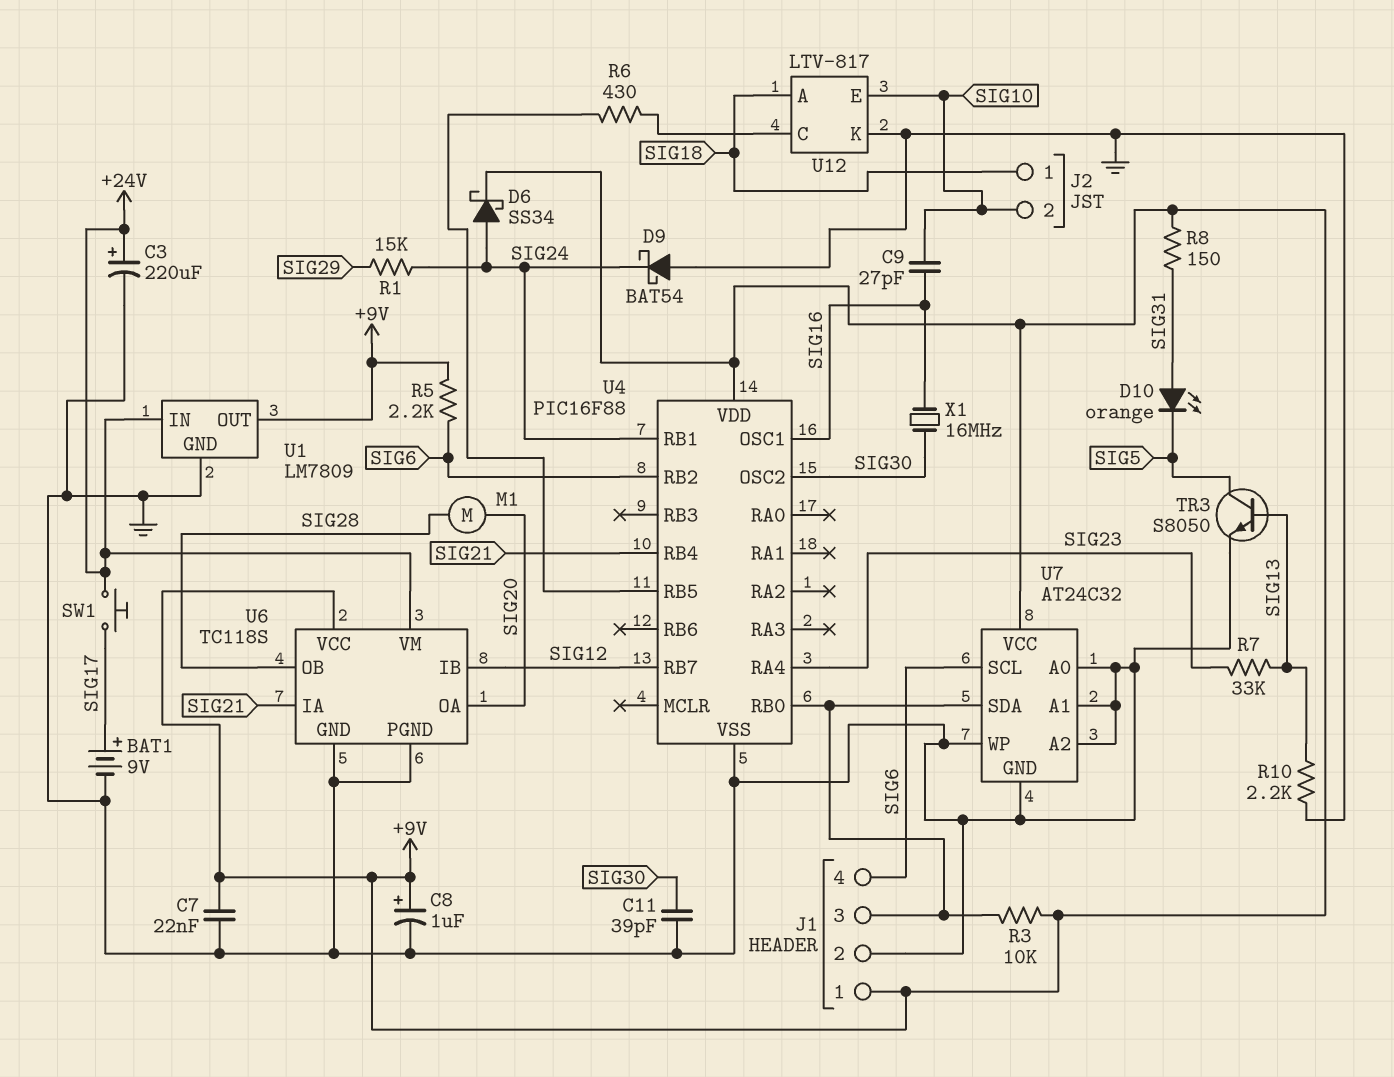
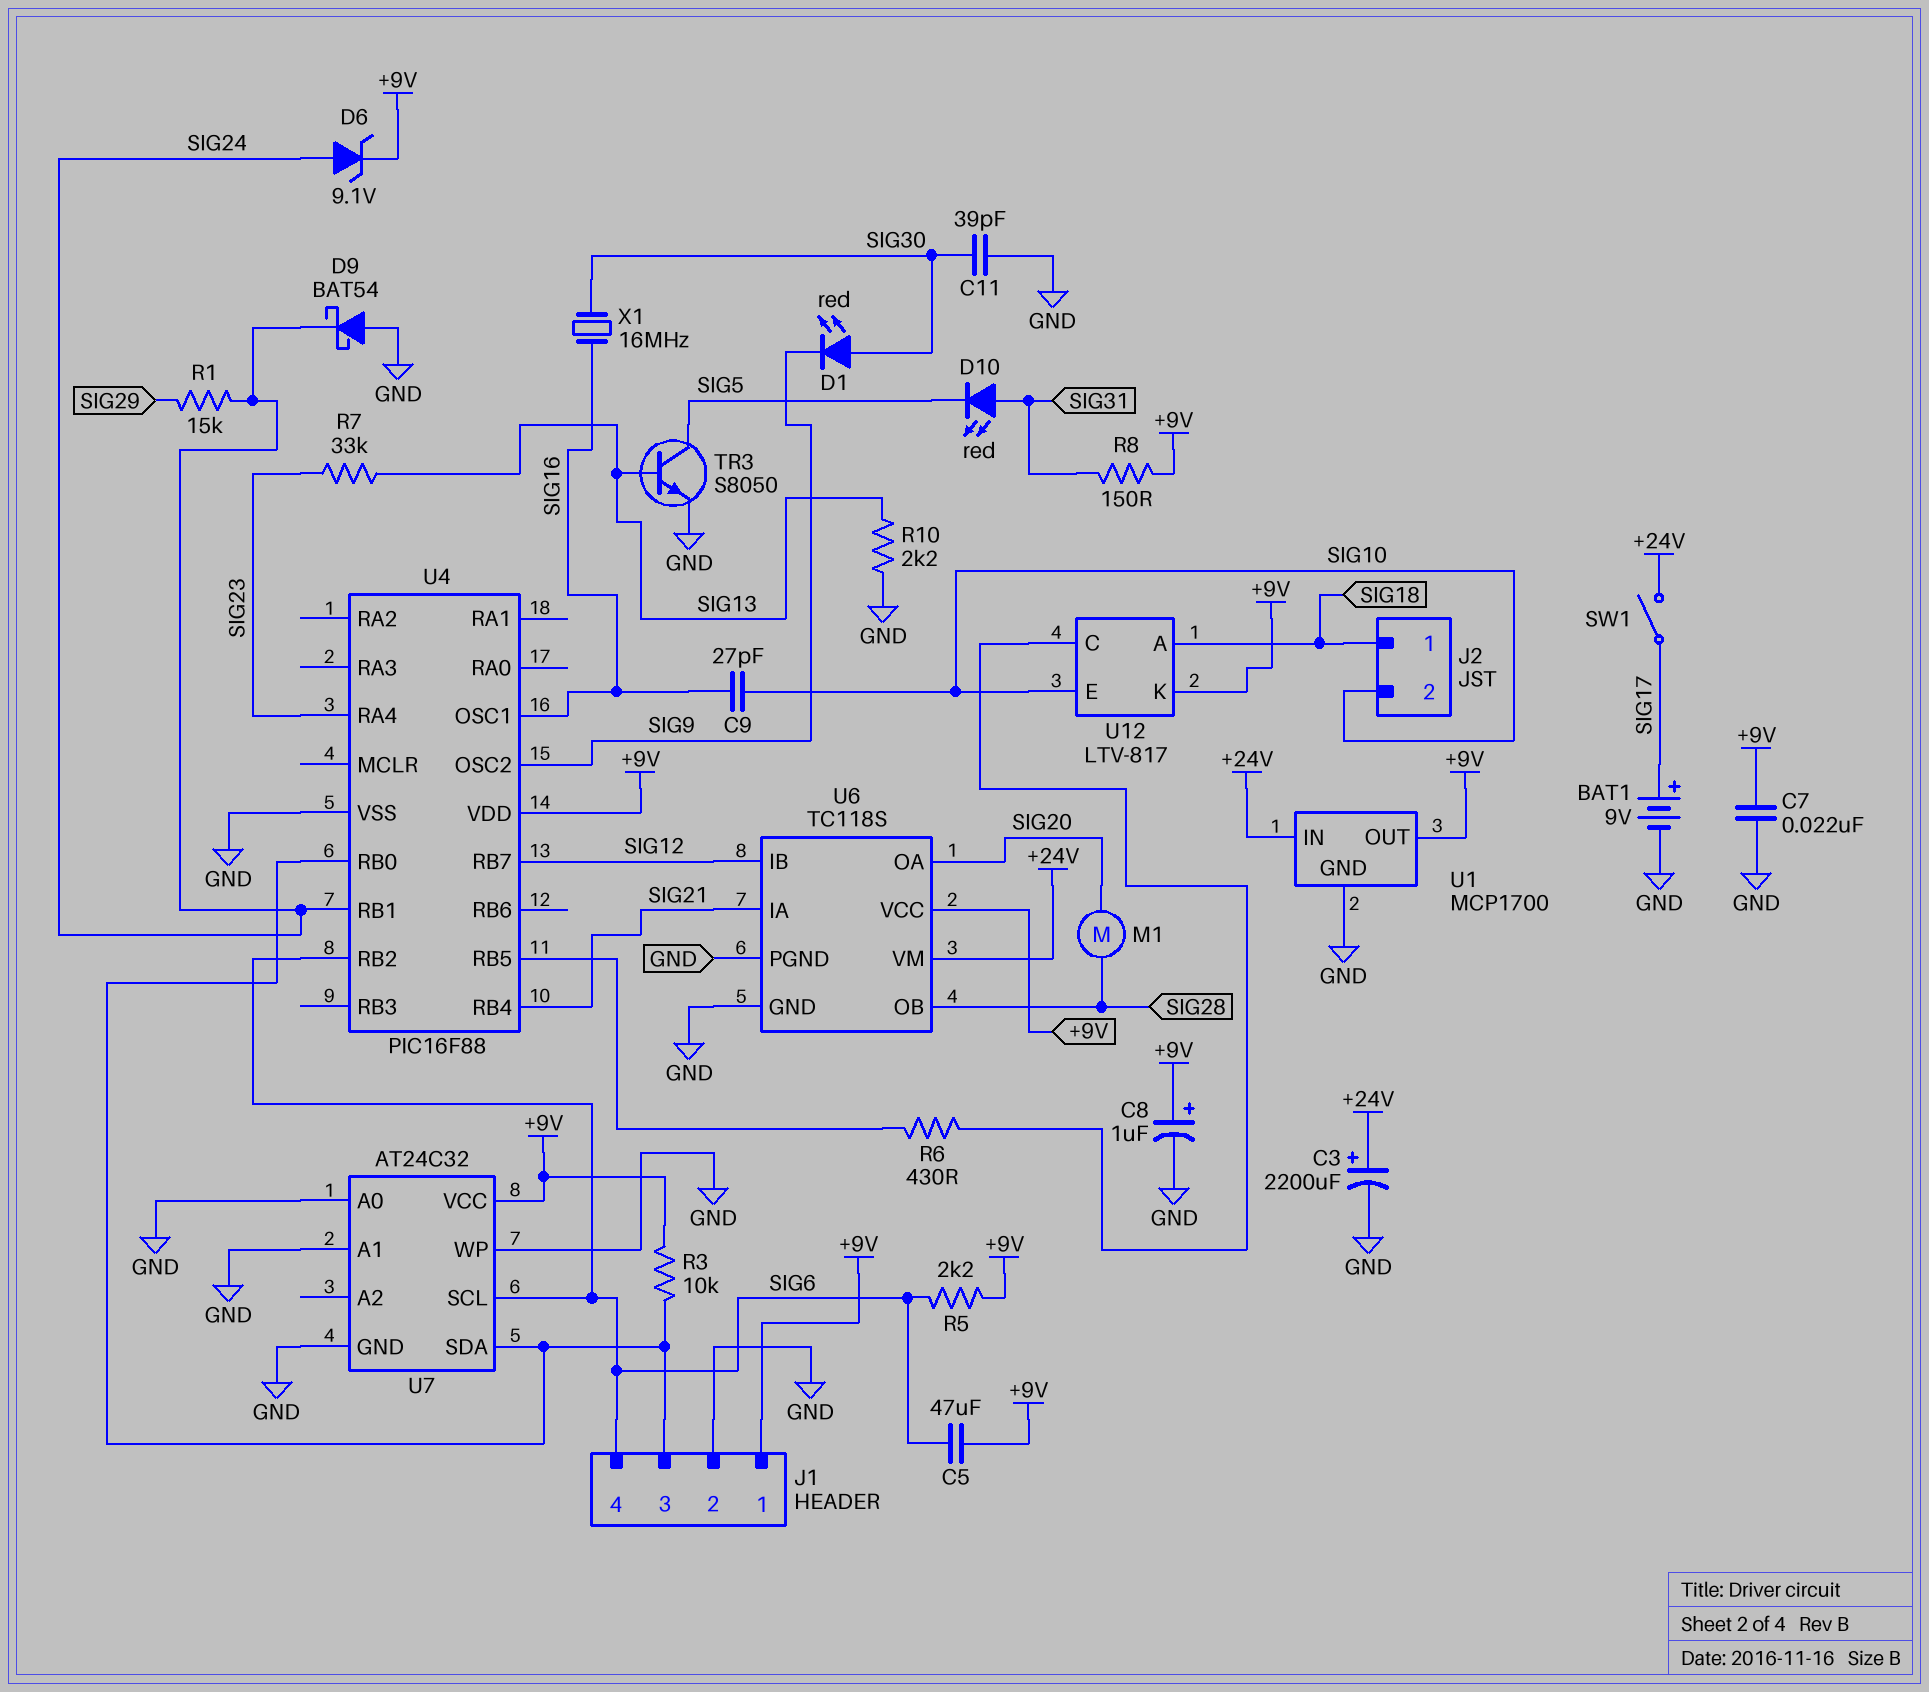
C3: 220uF (plus +24V, minus GND) -> 2200uF (plus +24V, minus GND)
C5: none -> 47uF (+9V, SIG6)
D1: none -> LED red (A SIG30, K SIG9)
D6: schottky SS34 (A SIG24, K +9V) -> zener 9.1V (A SIG24, K +9V)
D10: LED orange (A SIG31, K SIG5) -> LED red (A SIG31, K SIG5)
SW1: button (+24V, SIG17) -> switch (+24V, SIG17)
U1: LM7809 -> MCP1700
U4 pin OSC2: SIG30 -> SIG9
U7 pin A2: GND -> none
U12 pin K: GND -> +9V

